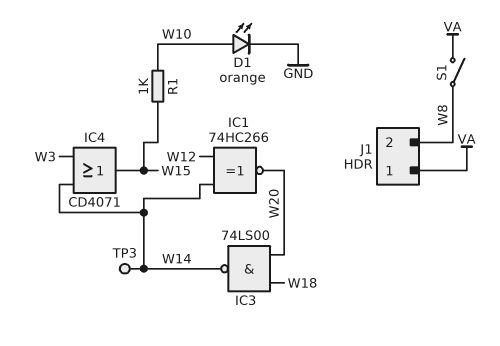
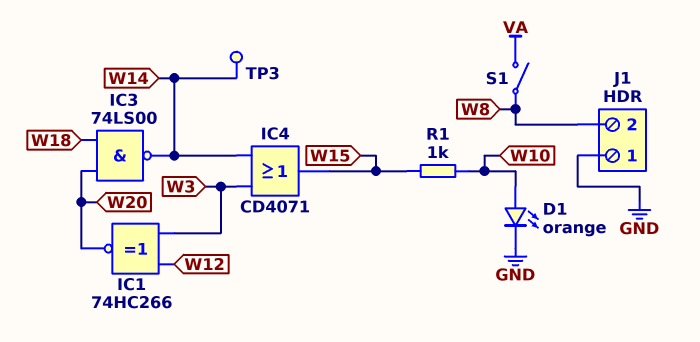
IC1: XNOR 74HC266 (in W12, in W14, out W20) -> XNOR 74HC266 (in W3, in W12, out W20)
J1 pin 1: VA -> GND

